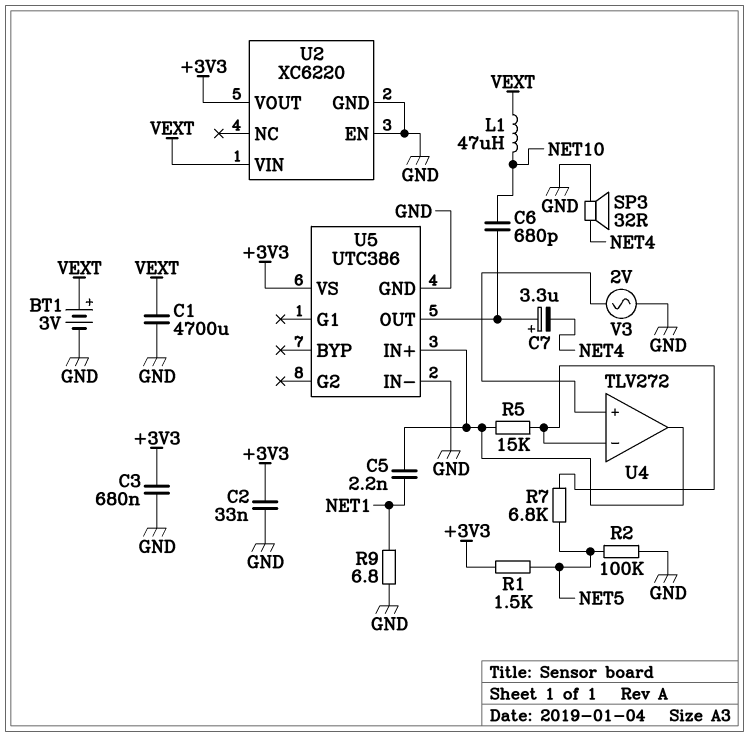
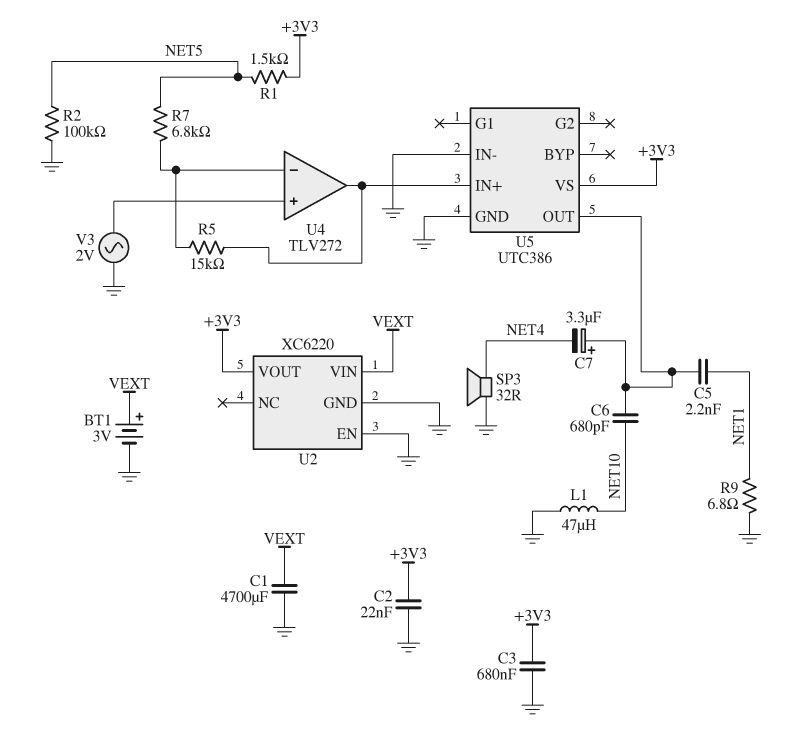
C2: 33nF (+3V3, GND) -> 22nF (+3V3, GND)
C5: 2.2nF (NET1, U4/out) -> 2.2nF (NET1, U5/OUT)
L1: 47uH (NET10, VEXT) -> 47uH (GND, NET10)

